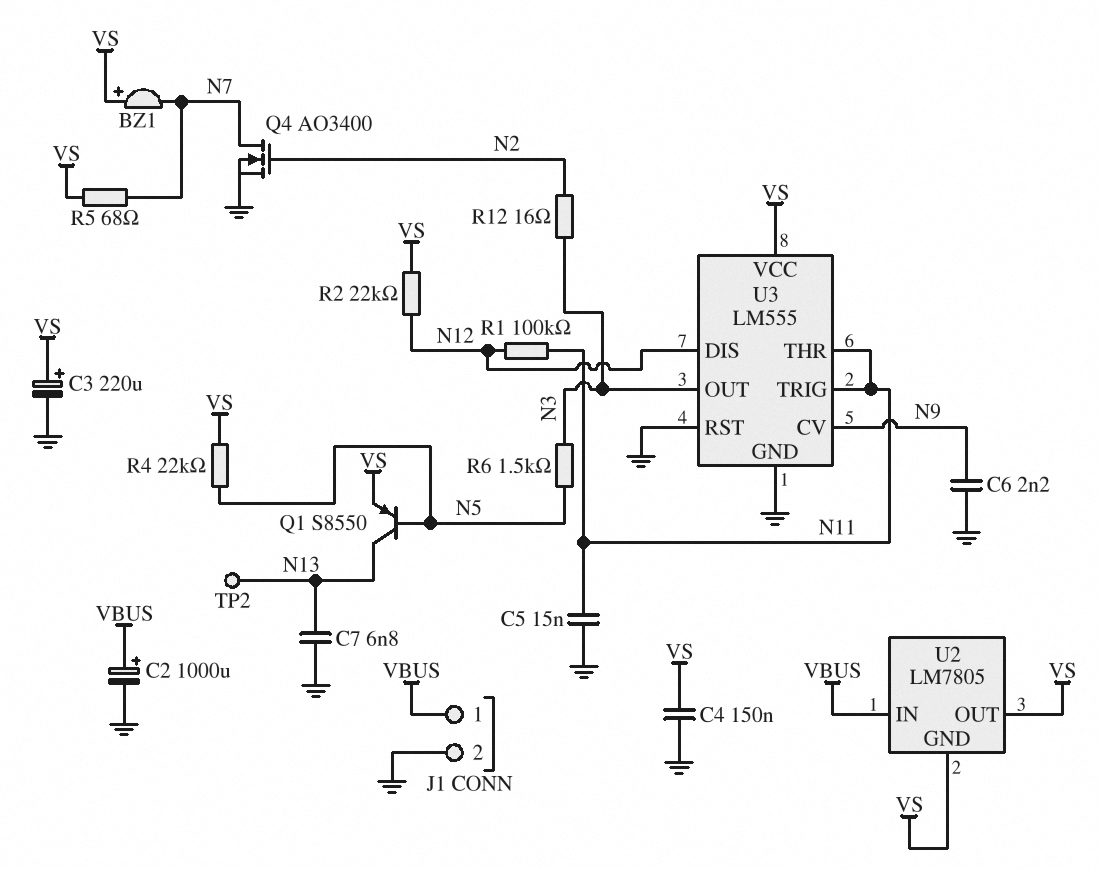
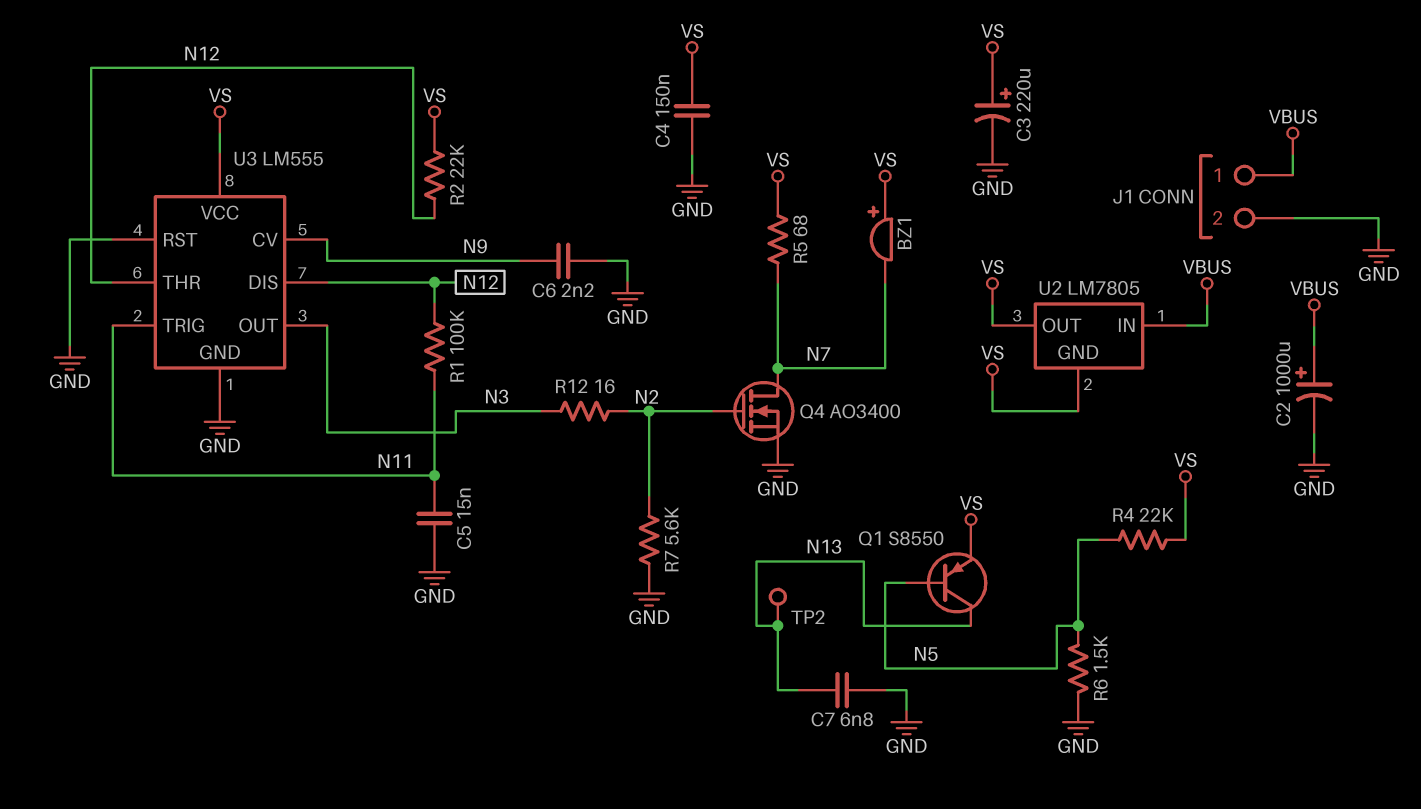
R6: 1.5k (N3, N5) -> 1.5k (GND, N5)
R7: none -> 5.6k (GND, N2)
U3 pin THR: N11 -> N12

